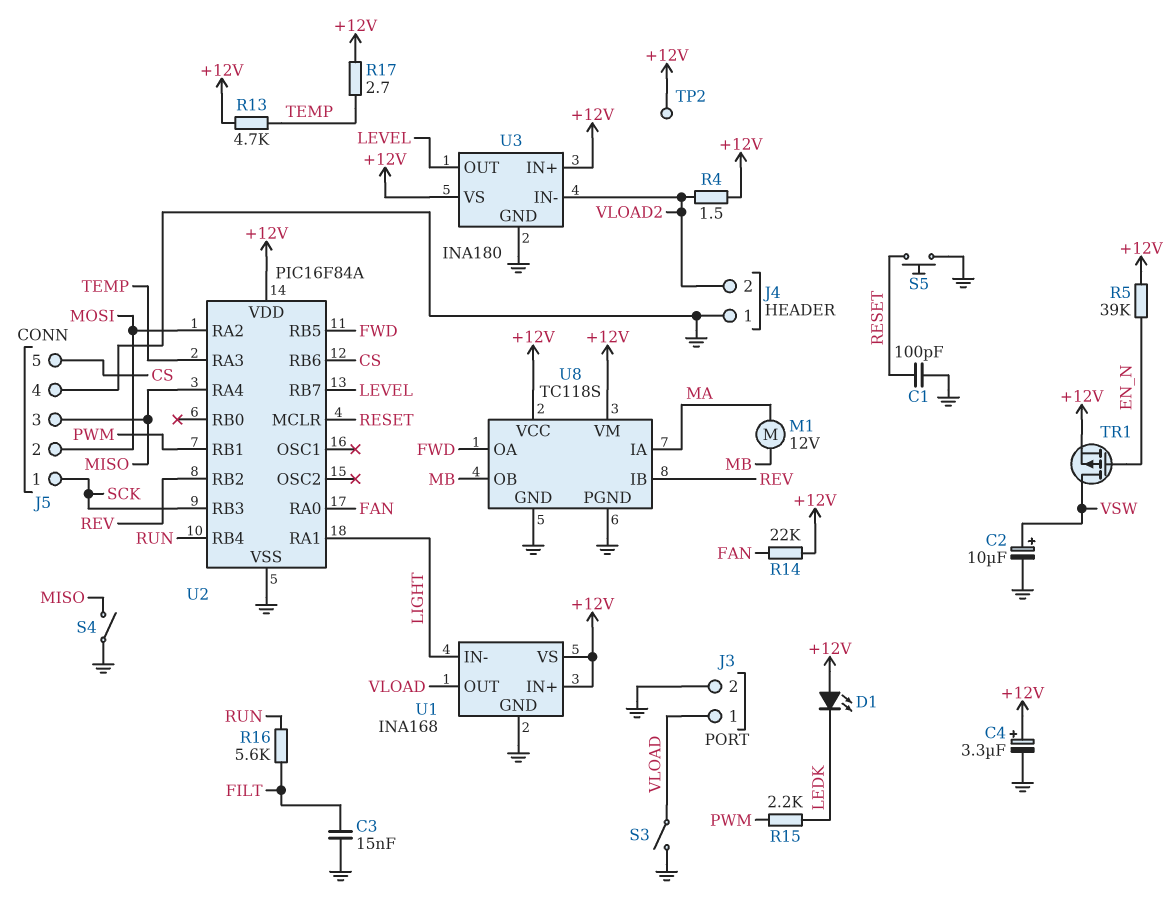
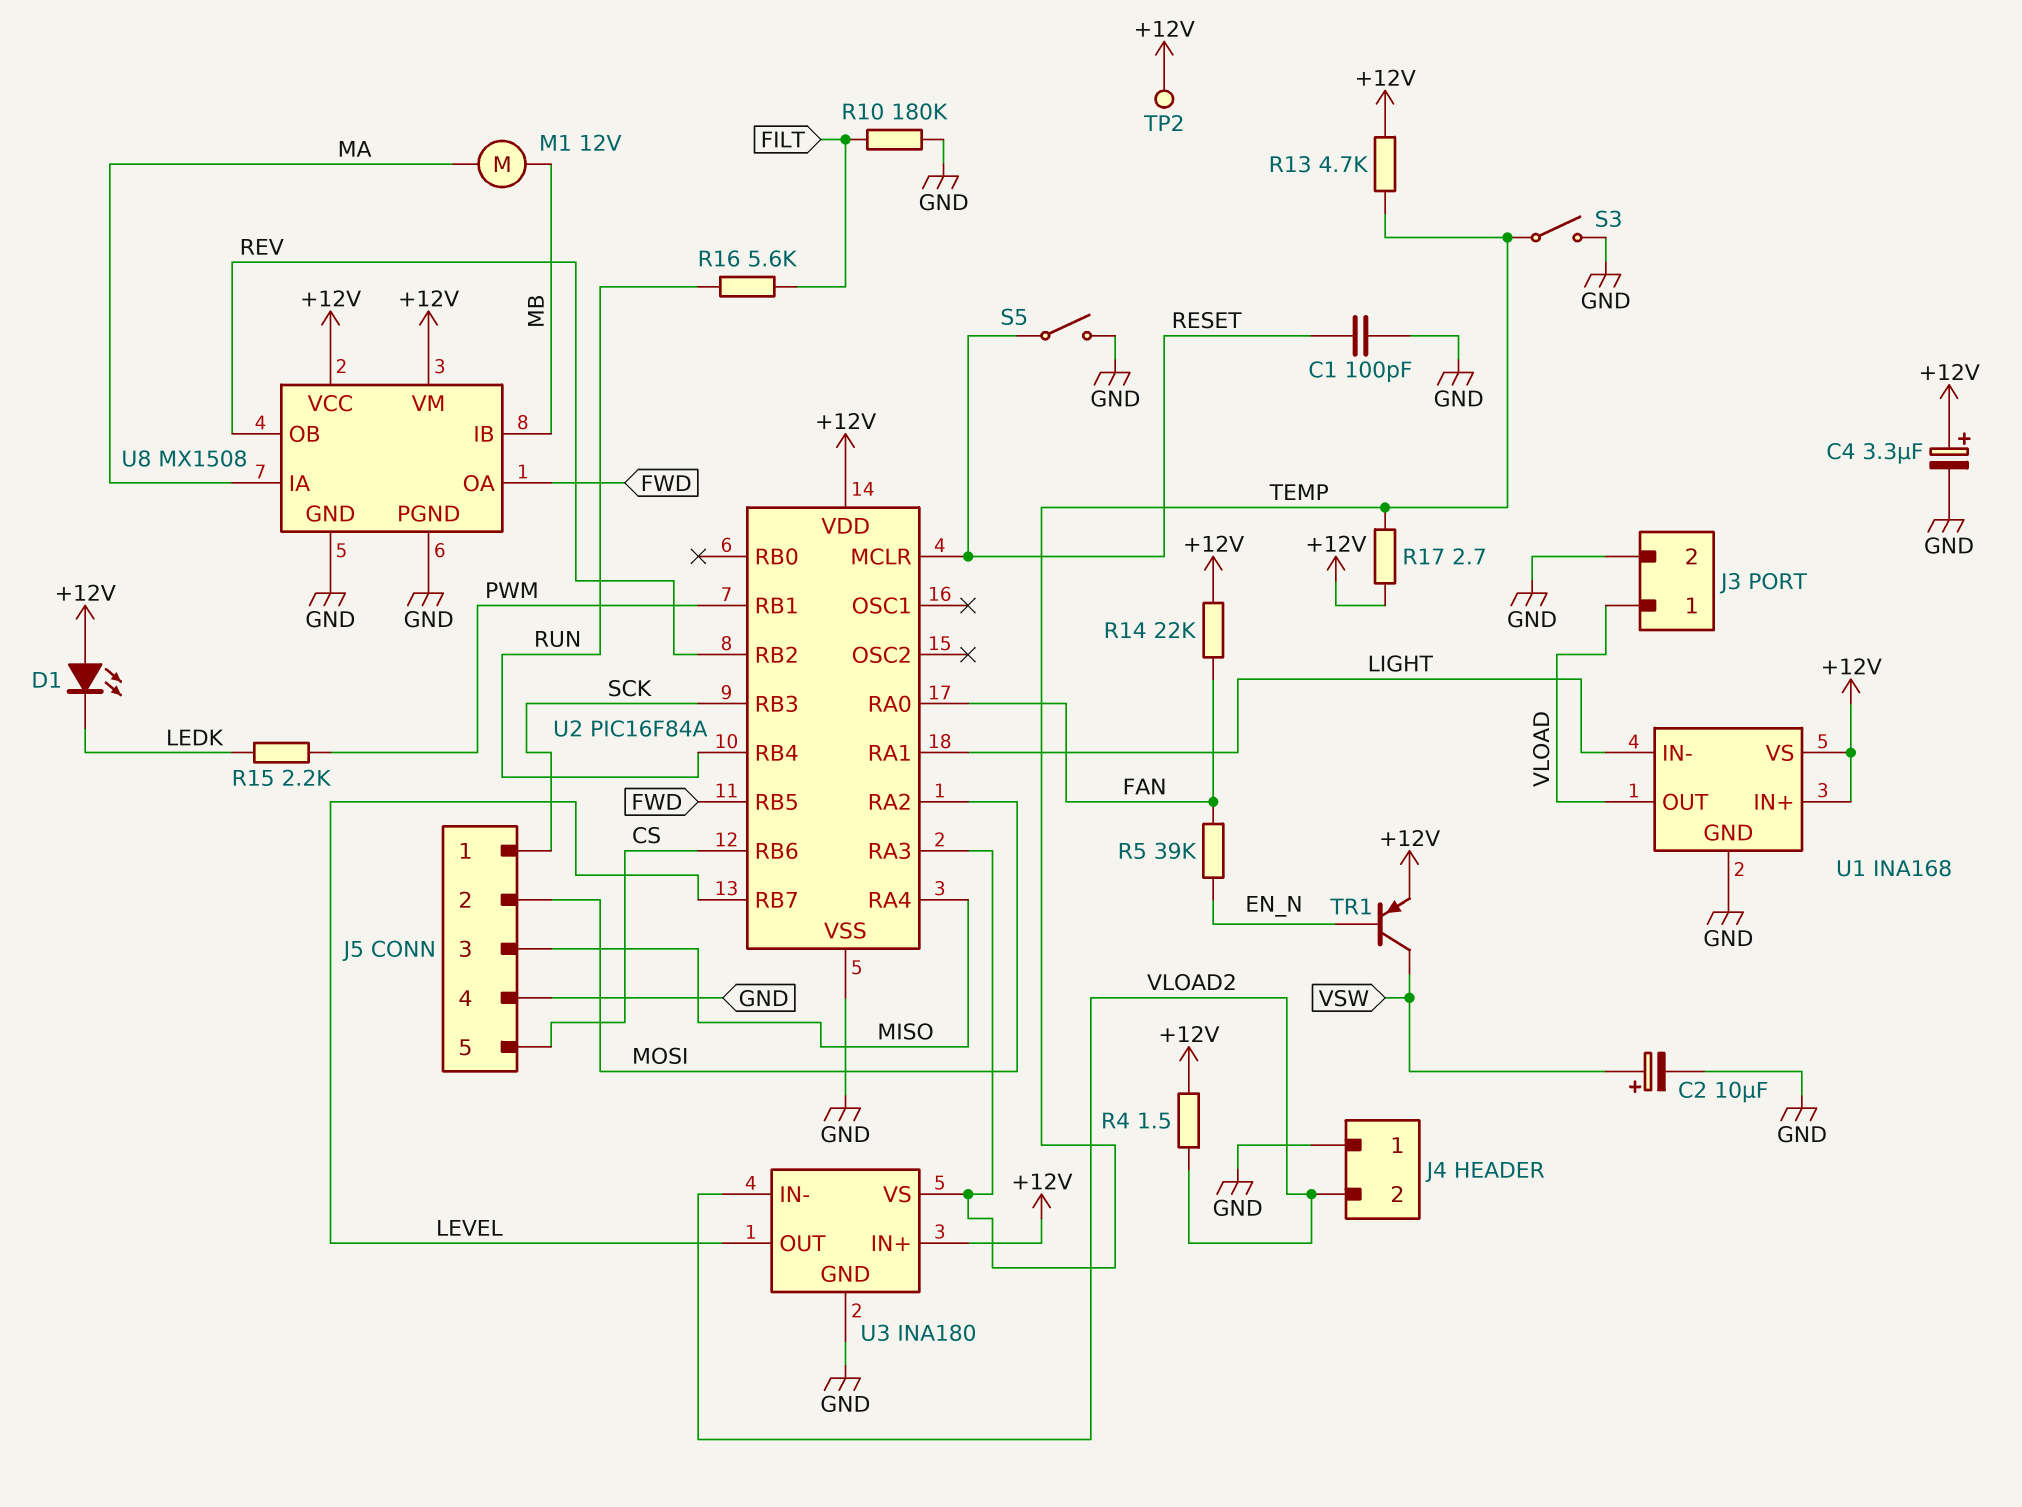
C3: 15nF (FILT, GND) -> none
R5: 39k (+12V, EN_N) -> 39k (EN_N, FAN)
R10: none -> 180k (FILT, GND)
S3: switch (GND, VLOAD) -> switch (GND, TEMP)
S4: switch (GND, MISO) -> none
S5: button (GND, RESET) -> switch (GND, RESET)
TR1: PMOS (G EN_N, D VSW, S +12V) -> PNP (B EN_N, C VSW, E +12V)
U3 pin VS: +12V -> TEMP
U8: TC118S -> MX1508
U8 pin IB: REV -> MB
U8 pin OB: MB -> REV

